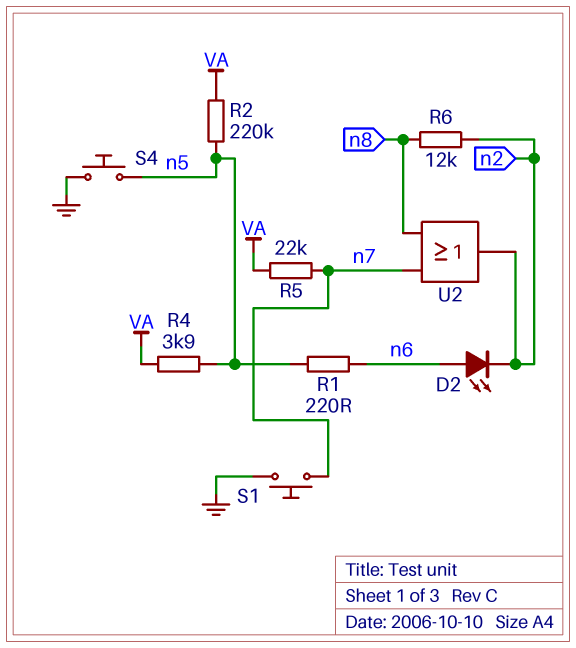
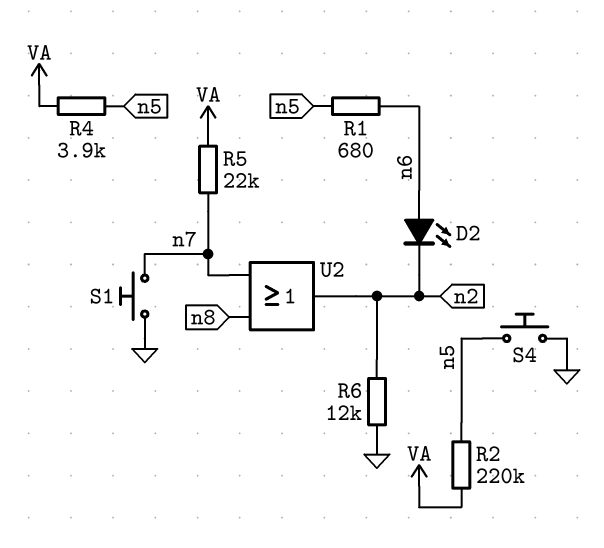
R1: 220 (n5, n6) -> 680 (n5, n6)
R6: 12k (n2, n8) -> 12k (GND, n2)

